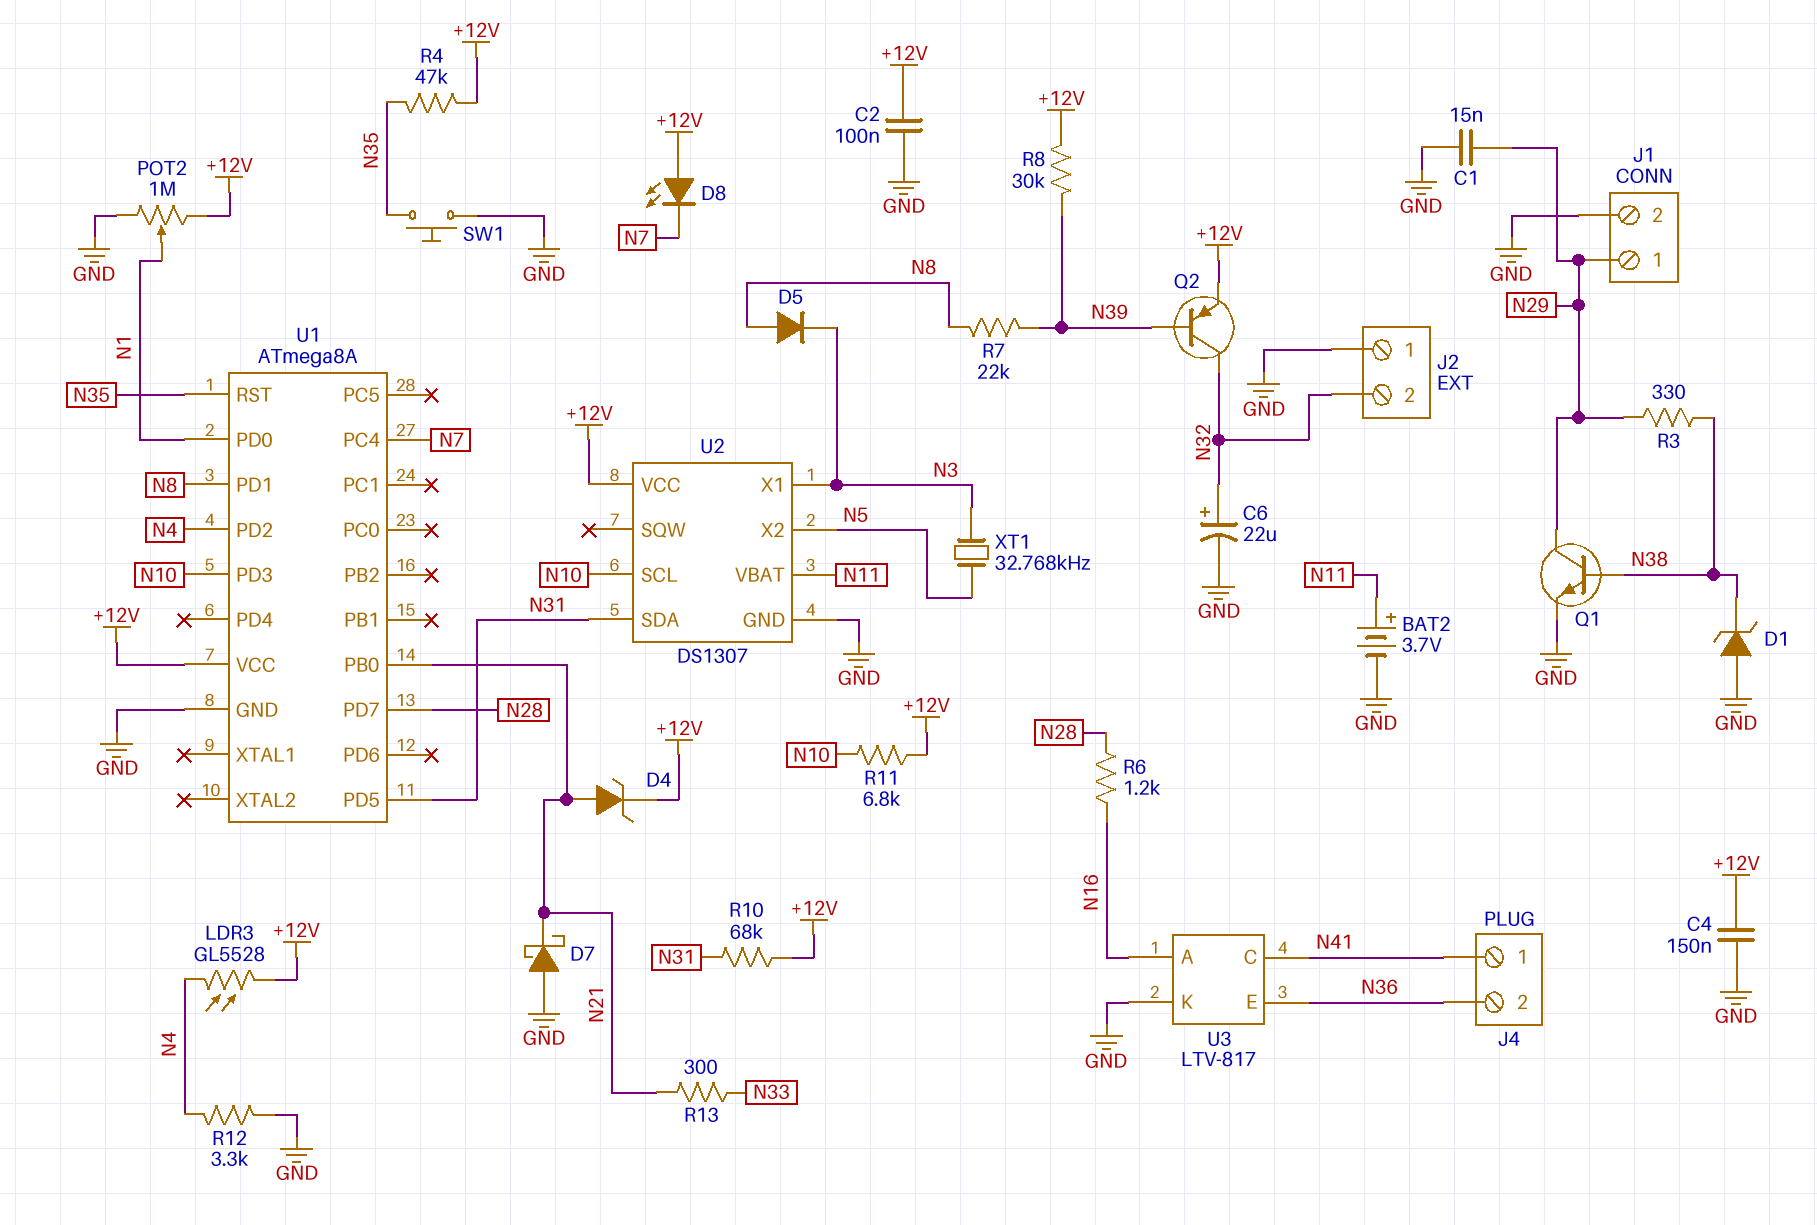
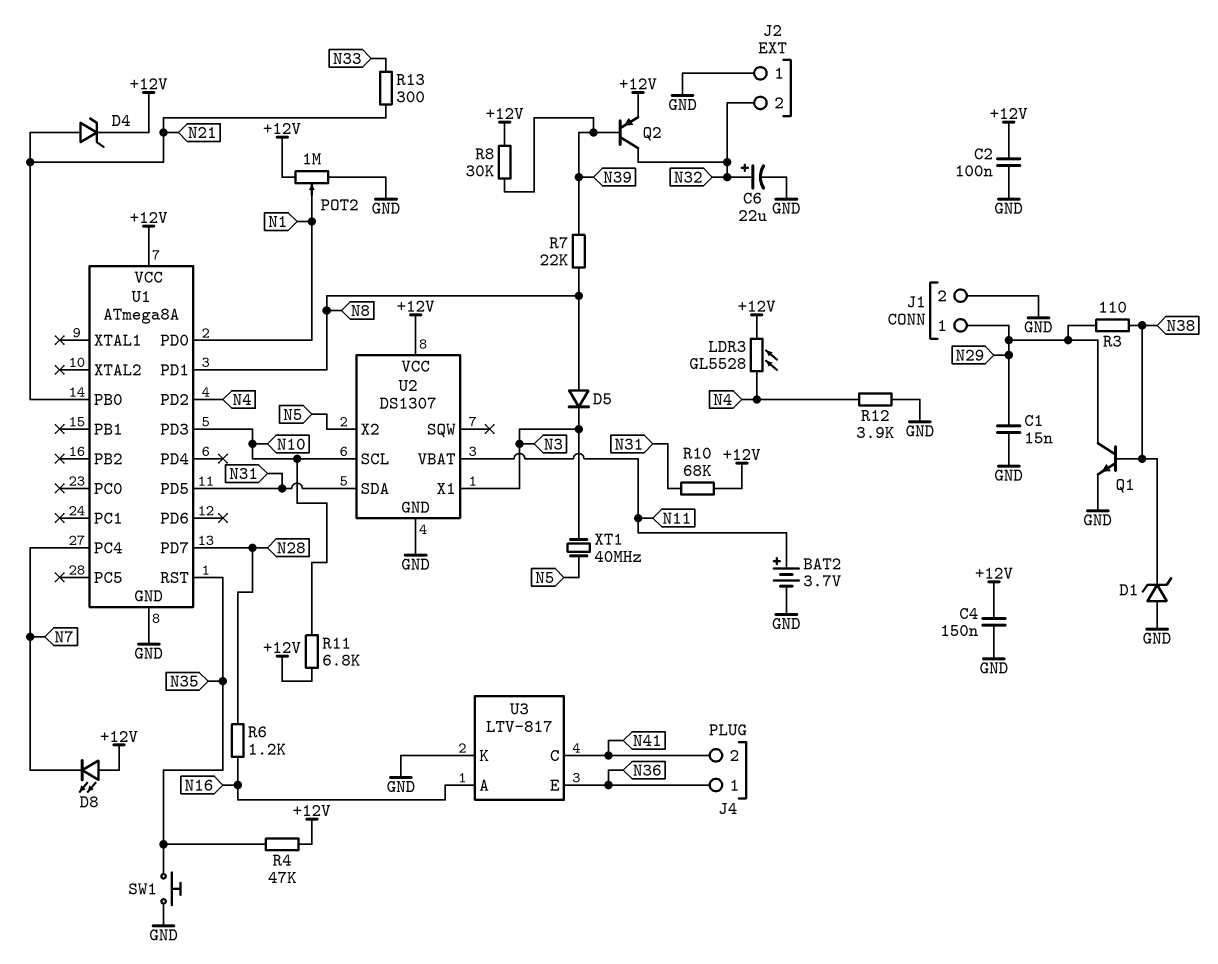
D7: schottky (A GND, K N21) -> none
J4 pin 1: N41 -> N36
J4 pin 2: N36 -> N41
R3: 330 (N29, N38) -> 110 (N29, N38)
R12: 3.3k (GND, N4) -> 3.9k (GND, N4)
XT1: 32.768kHz (N3, N5) -> 40MHz (N3, N5)

